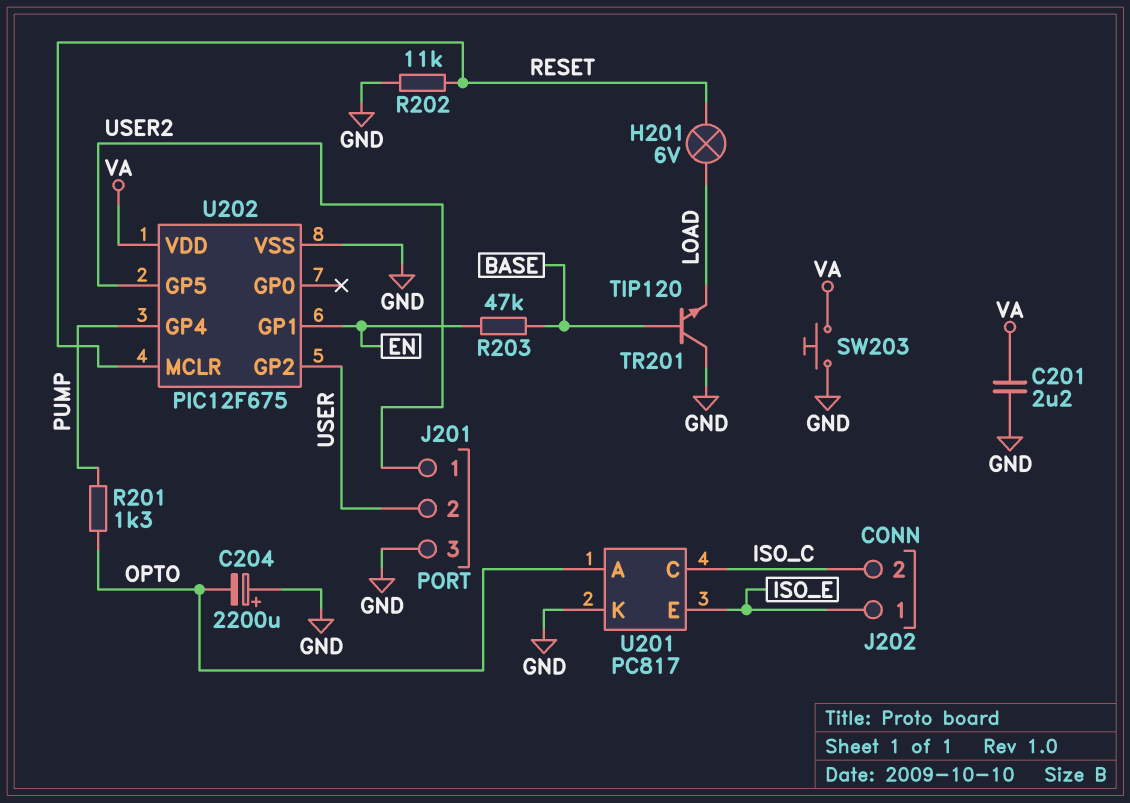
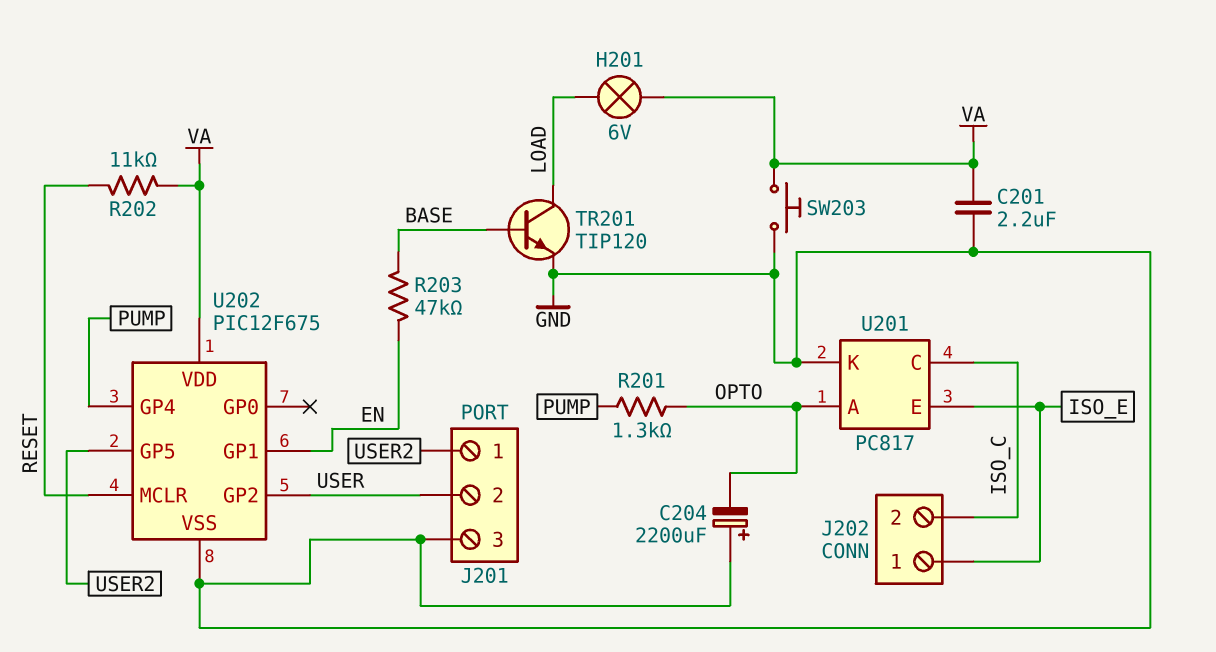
H201: lamp 6V (LOAD, RESET) -> lamp 6V (LOAD, VA)
R202: 11k (GND, RESET) -> 11k (RESET, VA)
TR201: NPN TIP120 (B BASE, C GND, E LOAD) -> NPN TIP120 (B BASE, C LOAD, E GND)

